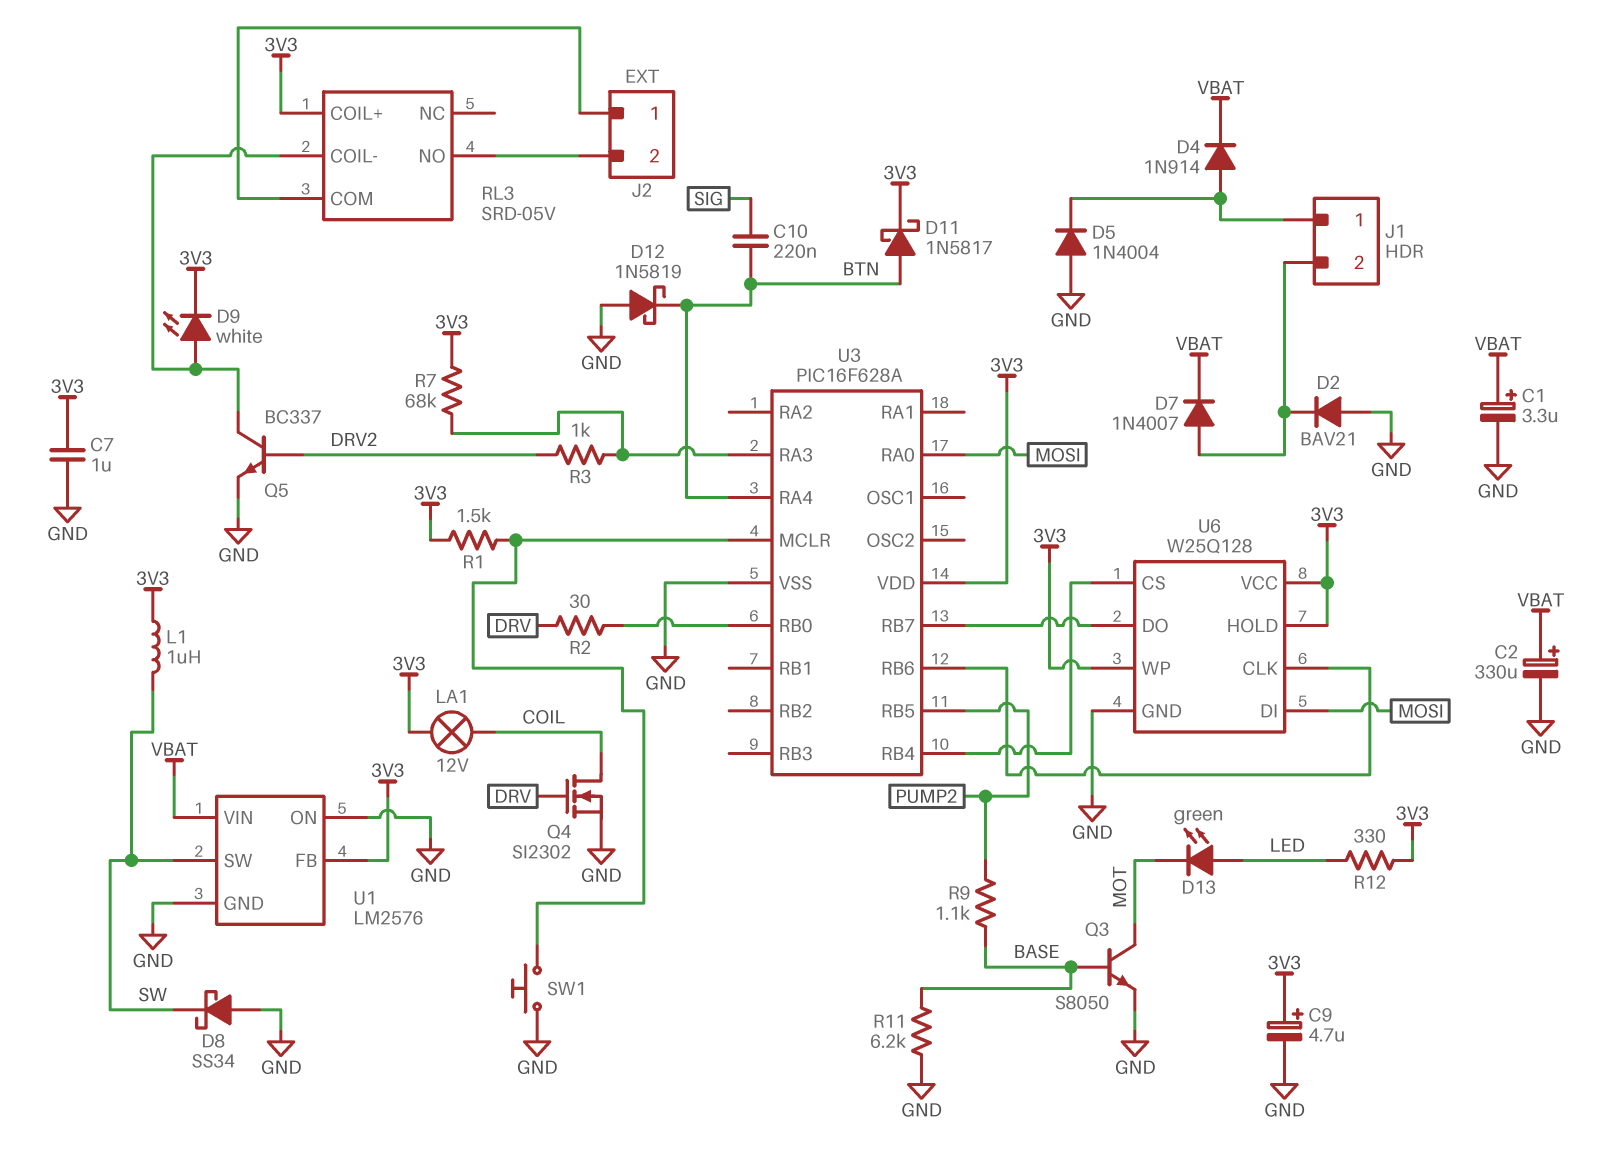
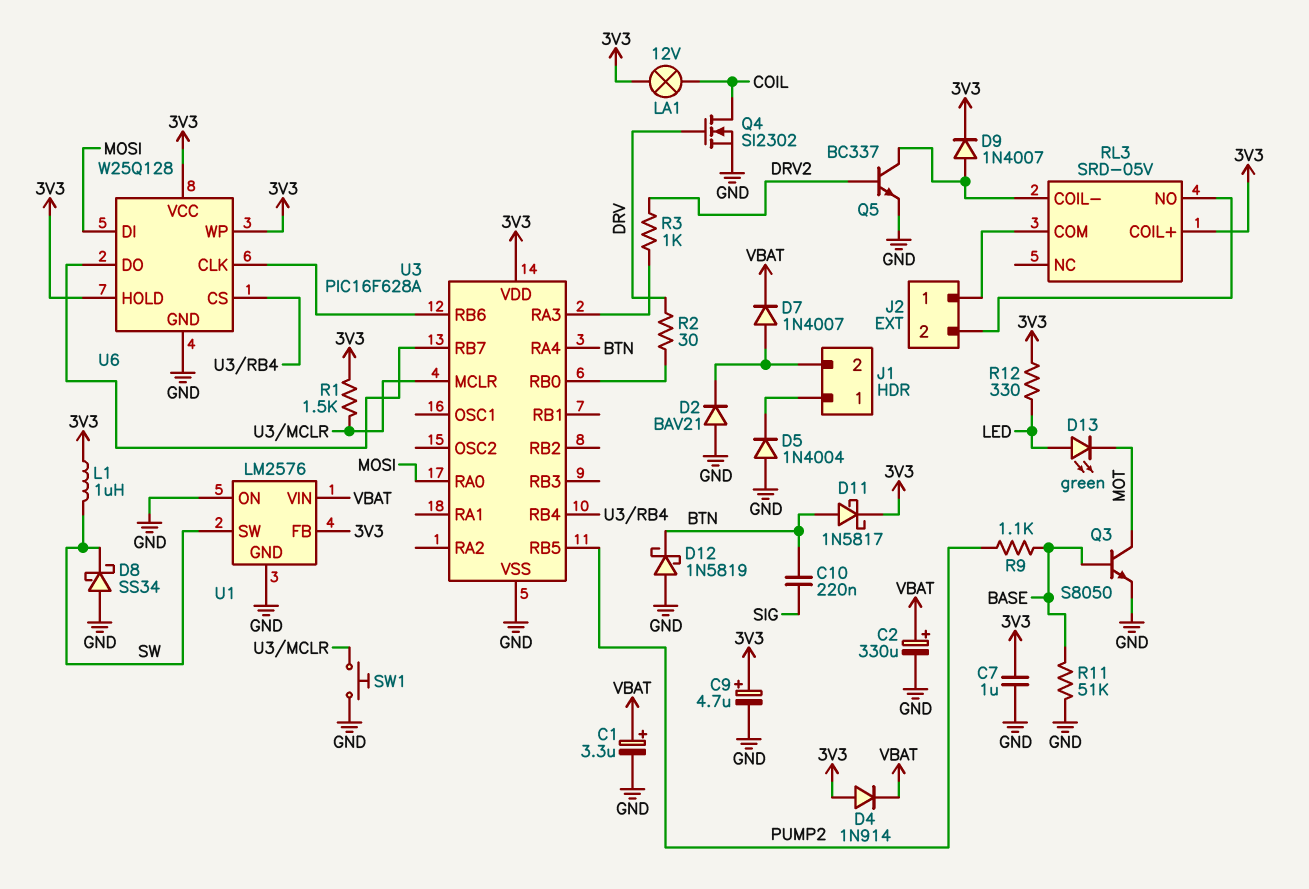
D4: diode 1N914 (A J1/1, K VBAT) -> diode 1N914 (A 3V3, K VBAT)
D9: LED white (A RL3/COIL-, K 3V3) -> diode 1N4007 (A RL3/COIL-, K 3V3)
R7: 68k (3V3, U3/RA3) -> none
R11: 6.2k (BASE, GND) -> 51k (BASE, GND)

